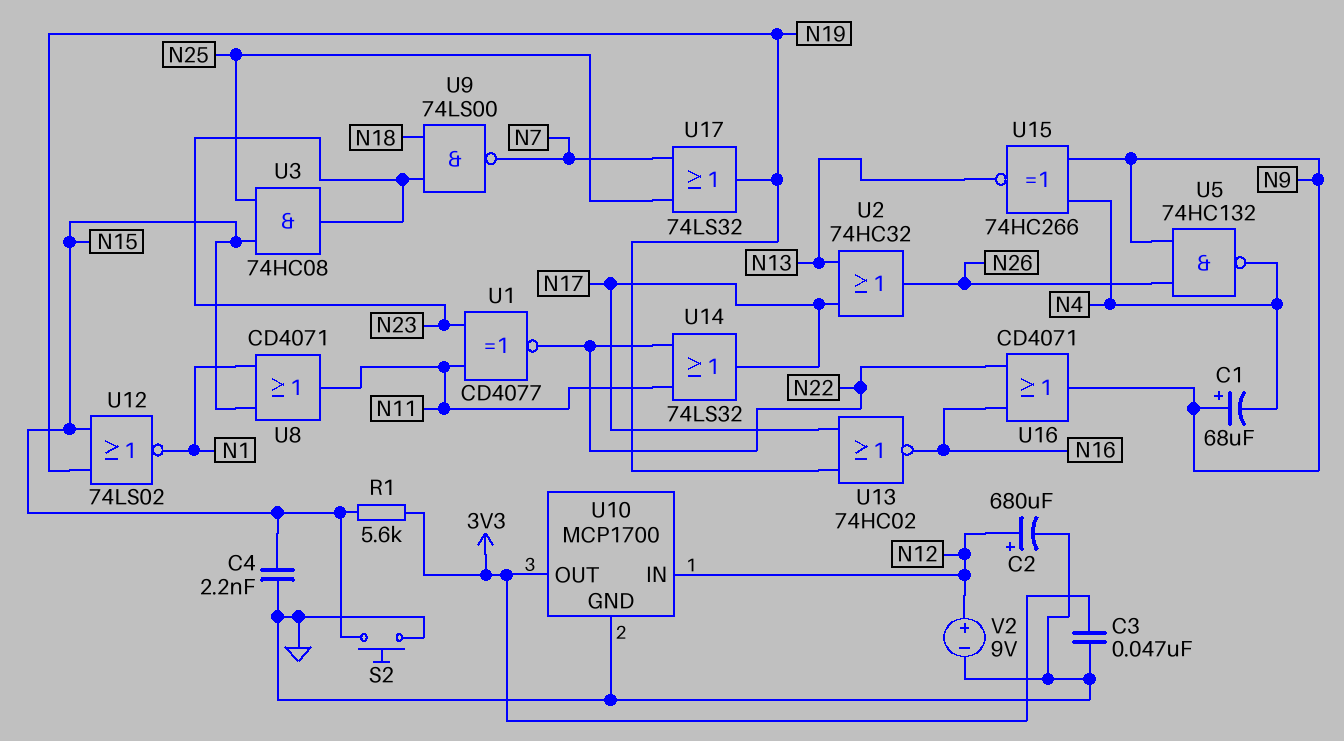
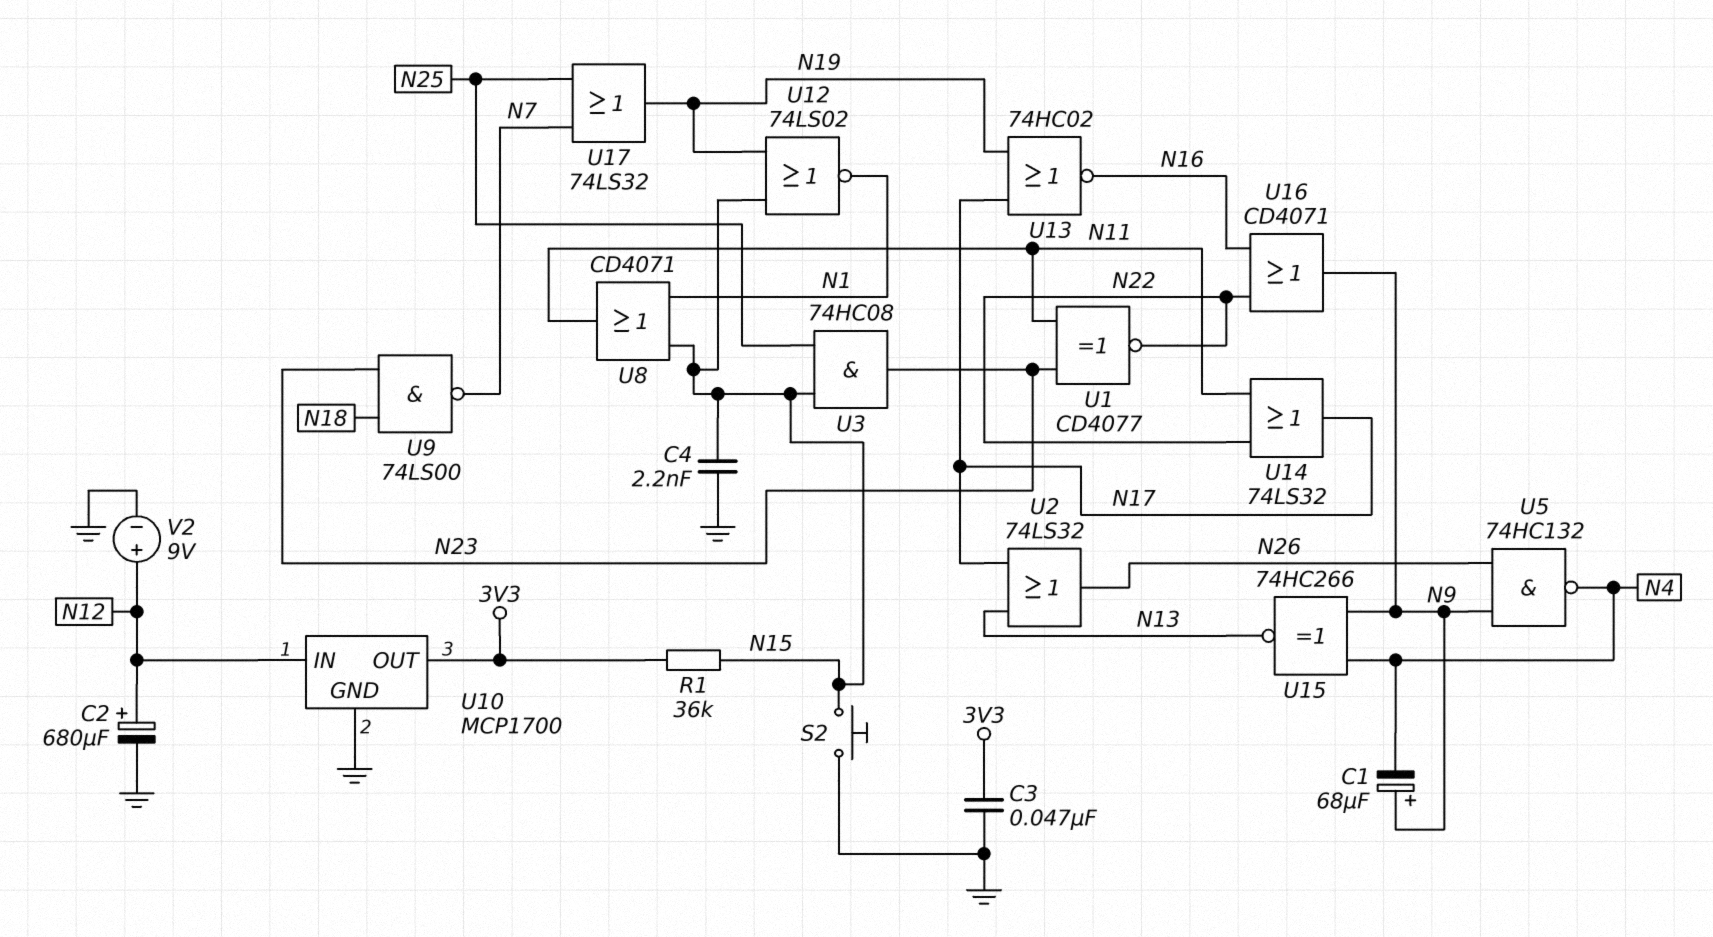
R1: 5.6k (3V3, N15) -> 36k (3V3, N15)
U2: OR 74HC32 (in N13, in N17, out N26) -> OR 74LS32 (in N13, in N17, out N26)

